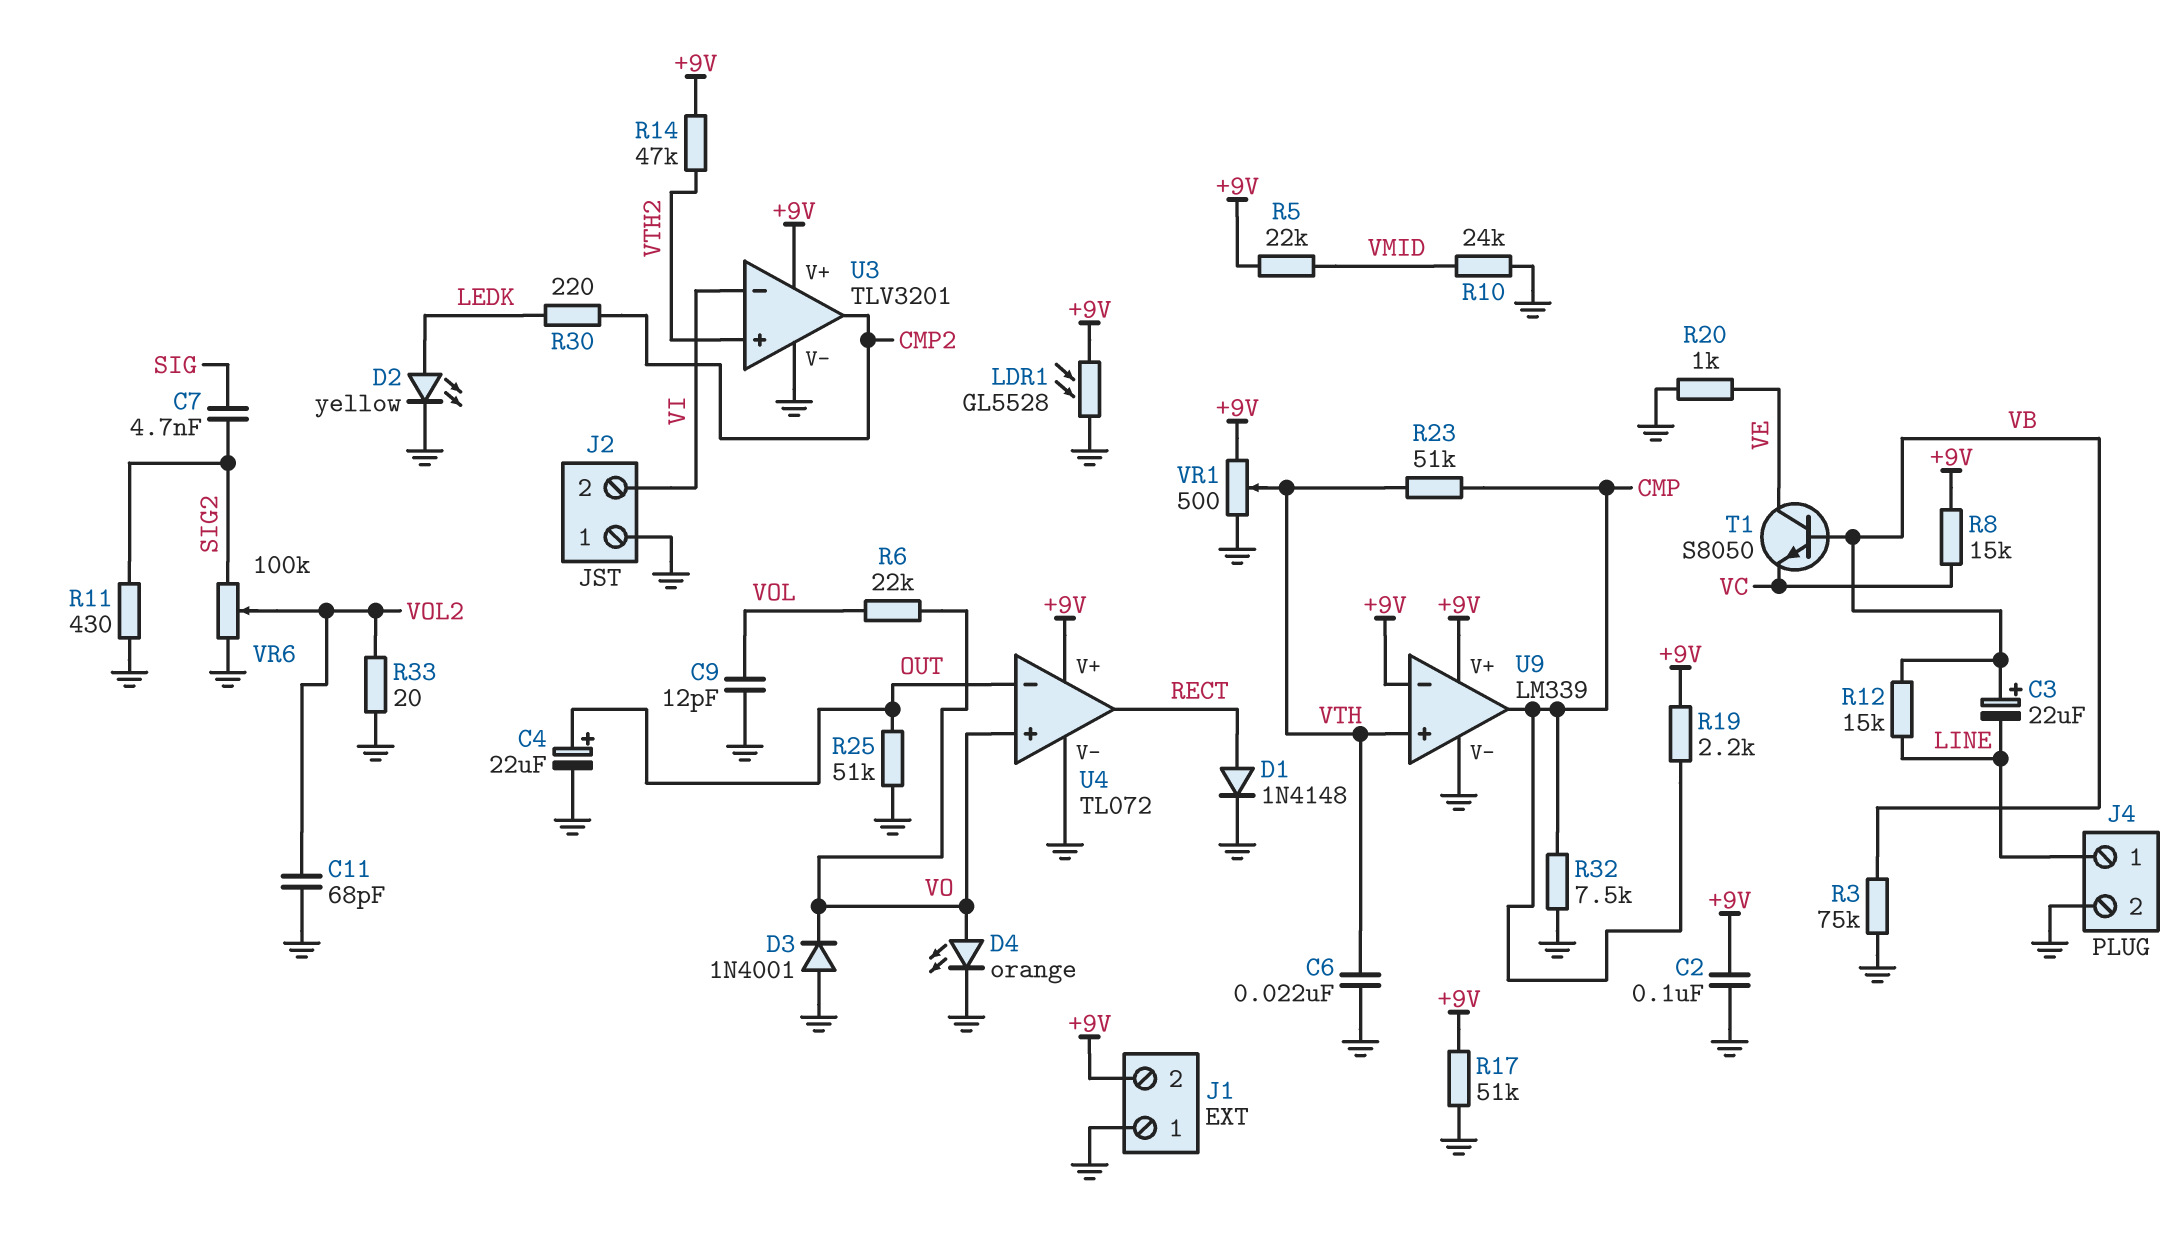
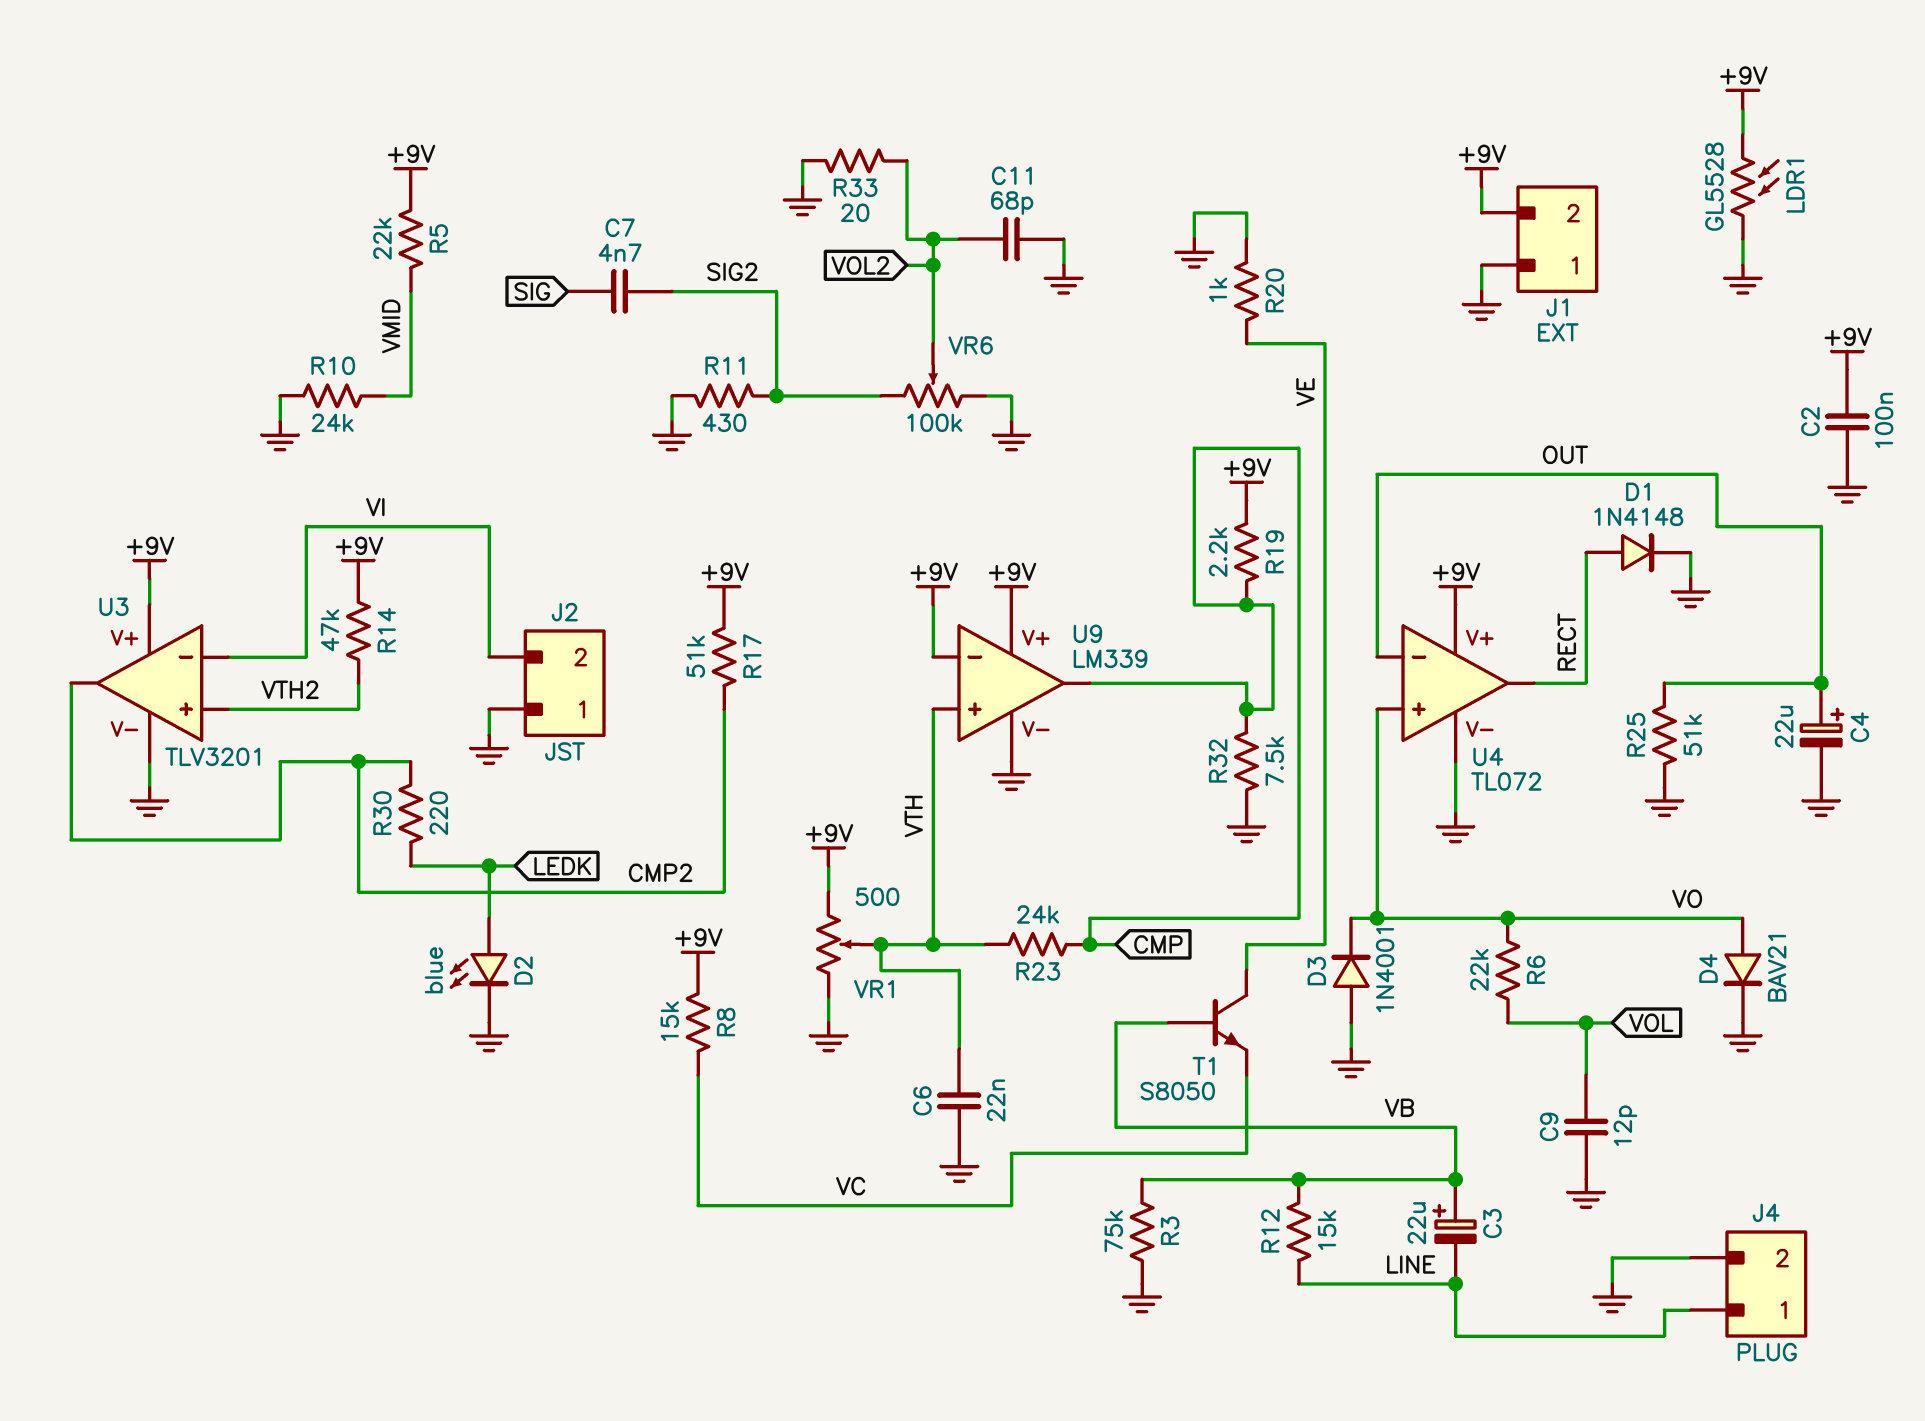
D2: LED yellow (A LEDK, K GND) -> LED blue (A LEDK, K GND)
D4: LED orange (A VO, K GND) -> diode BAV21 (A VO, K GND)
R17: 51k (+9V, GND) -> 51k (+9V, CMP2)
R23: 51k (CMP, VTH) -> 24k (CMP, VTH)

